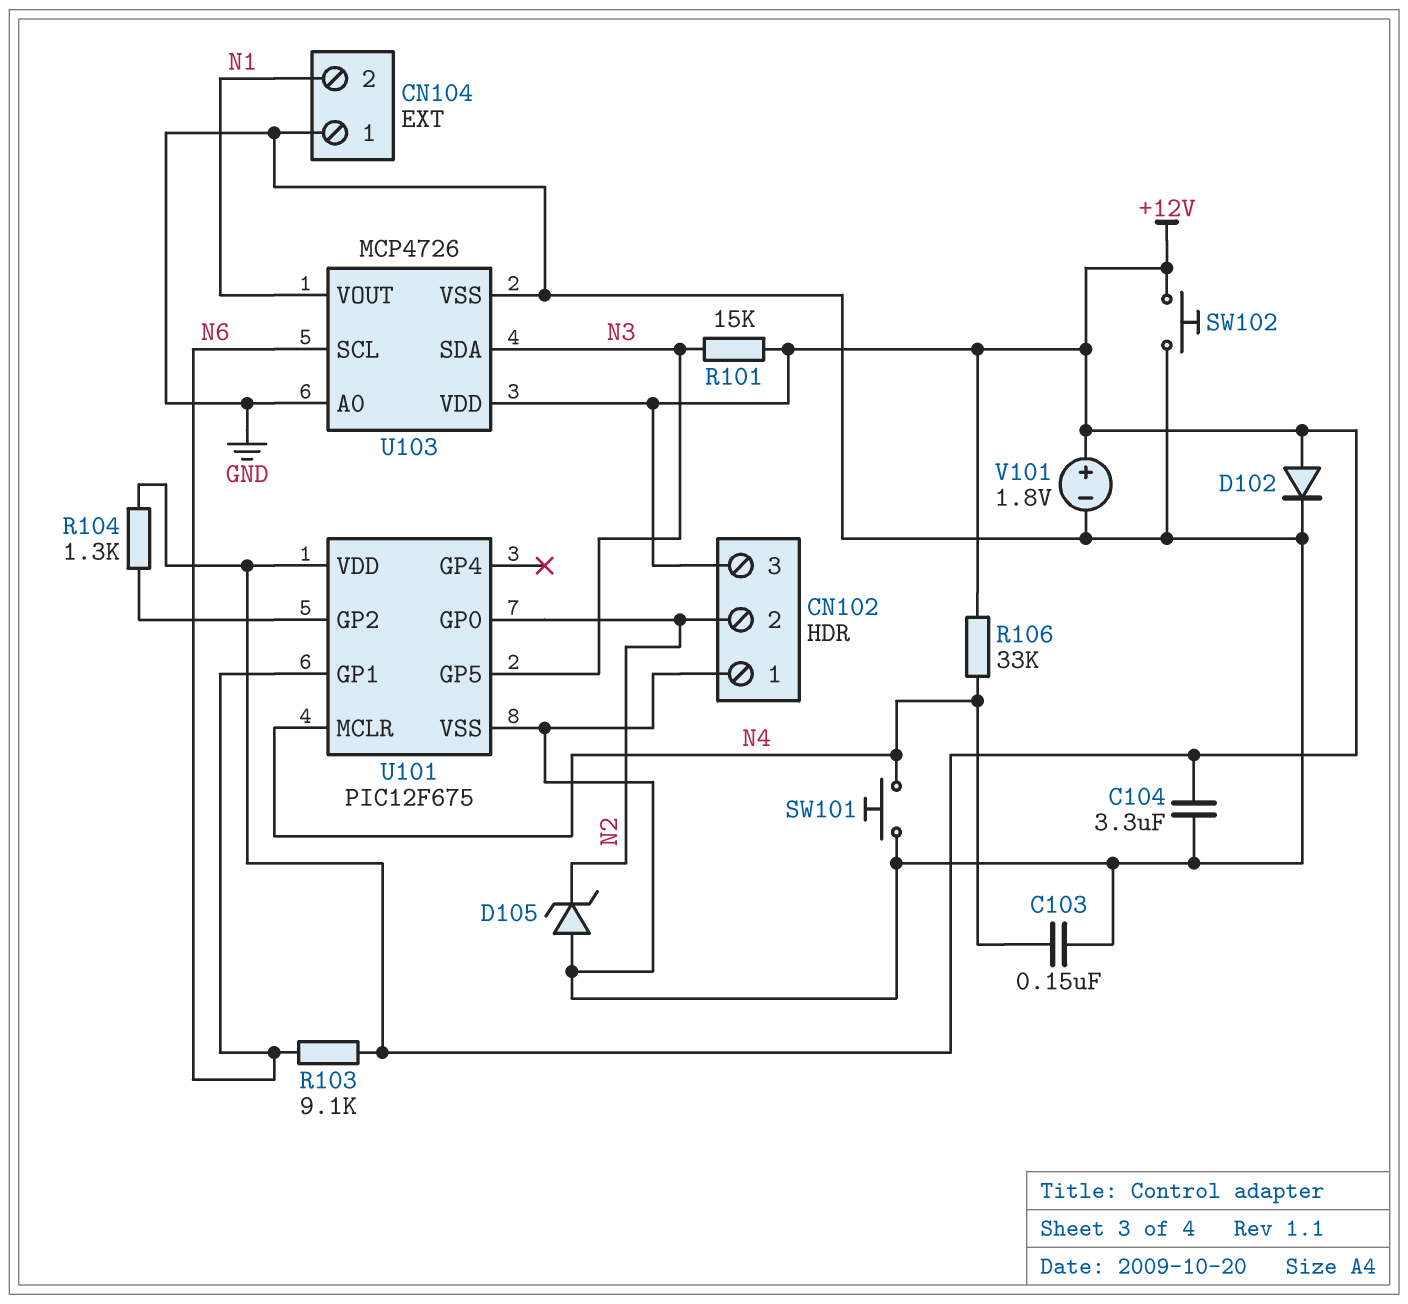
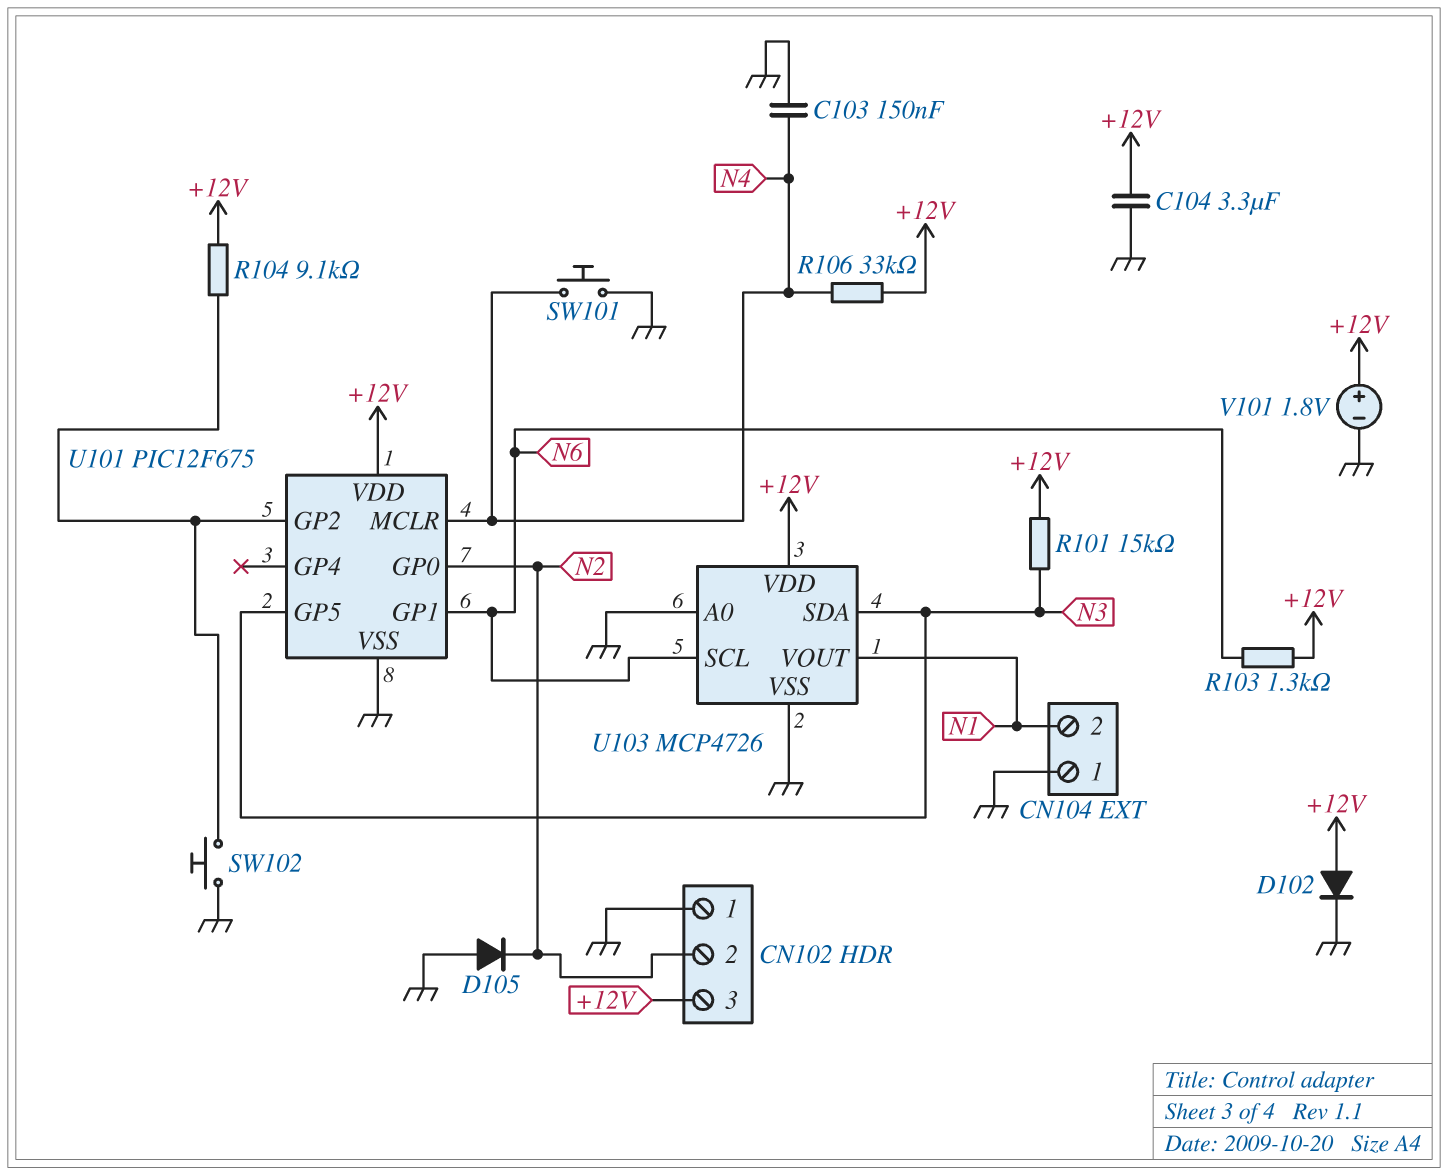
D105: zener (A GND, K N2) -> diode (A GND, K N2)
R103: 9.1k (+12V, N6) -> 1.3k (+12V, N6)
R104: 1.3k (+12V, U101/GP2) -> 9.1k (+12V, U101/GP2)
SW102: button (+12V, GND) -> button (GND, U101/GP2)

